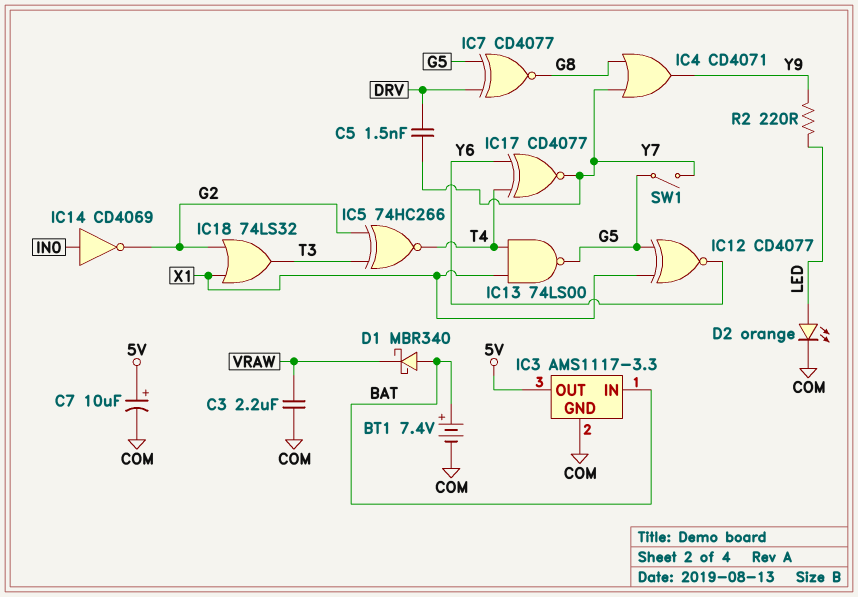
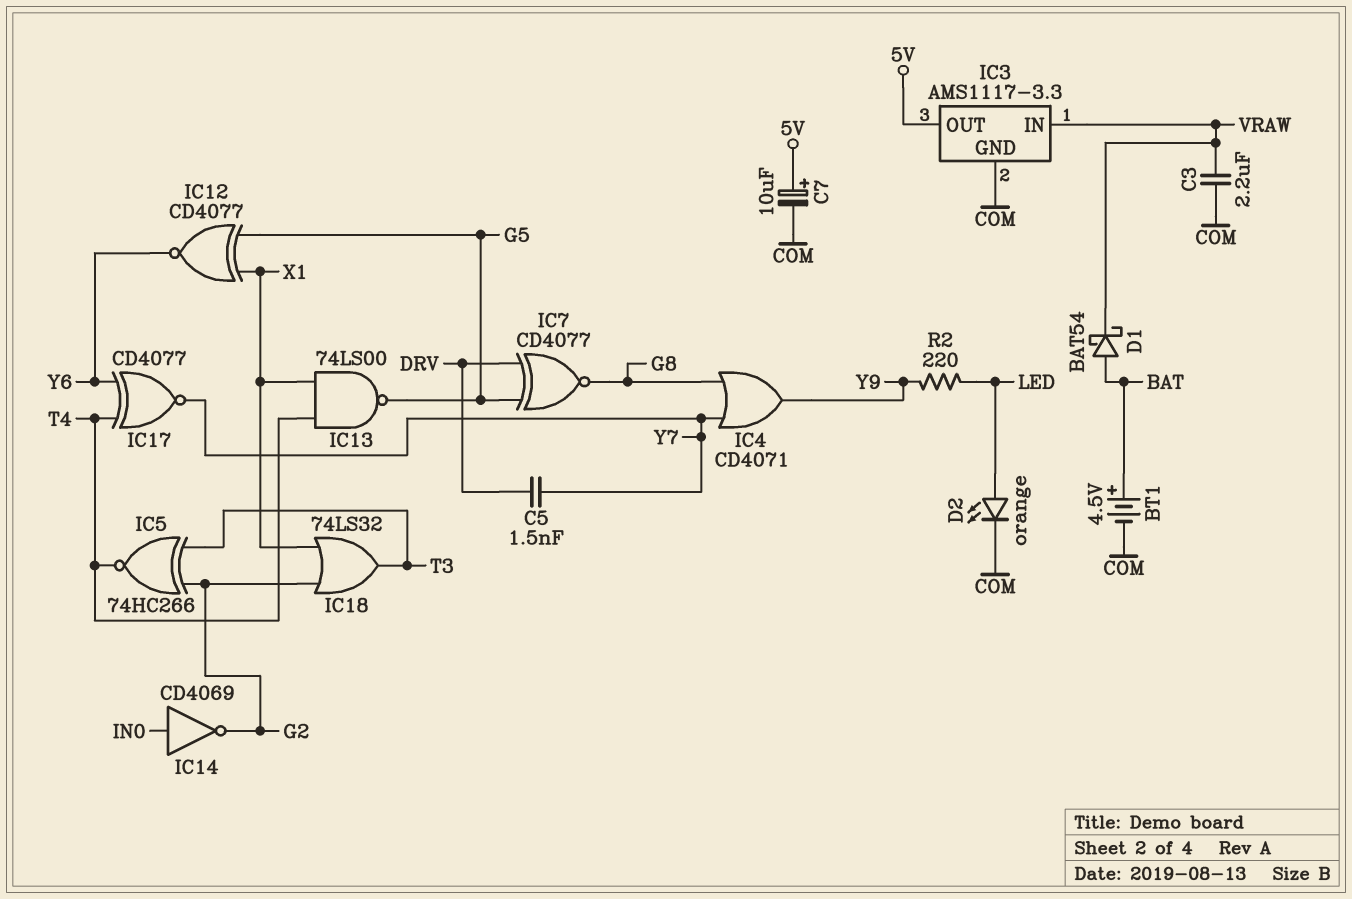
BT1: 7.4V (plus BAT, minus COM) -> 4.5V (plus BAT, minus COM)
D1: schottky MBR340 (A BAT, K VRAW) -> schottky BAT54 (A BAT, K VRAW)
IC3 pin IN: BAT -> VRAW
SW1: switch (G5, Y7) -> none

